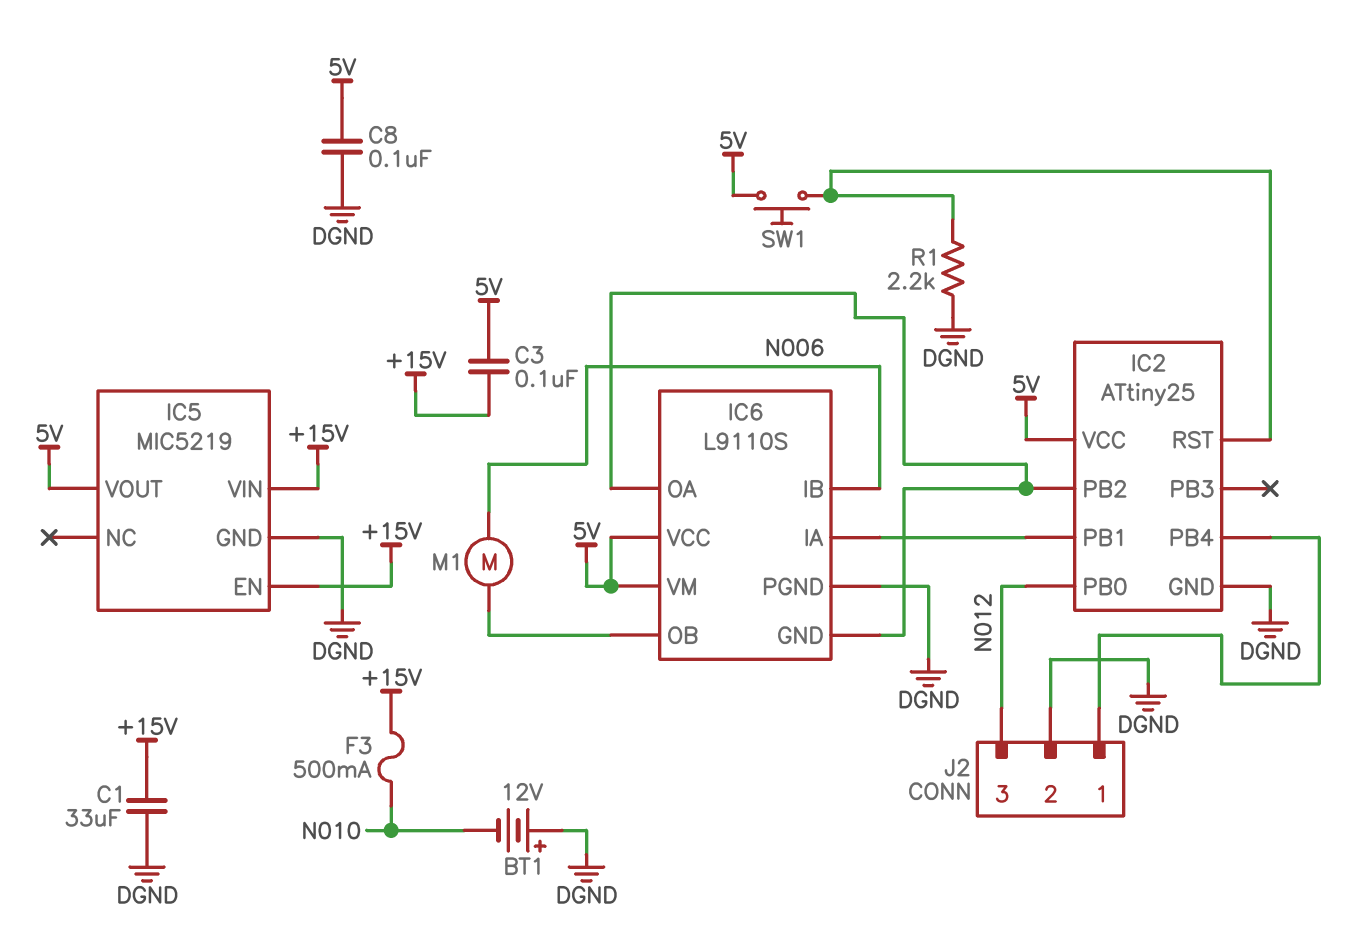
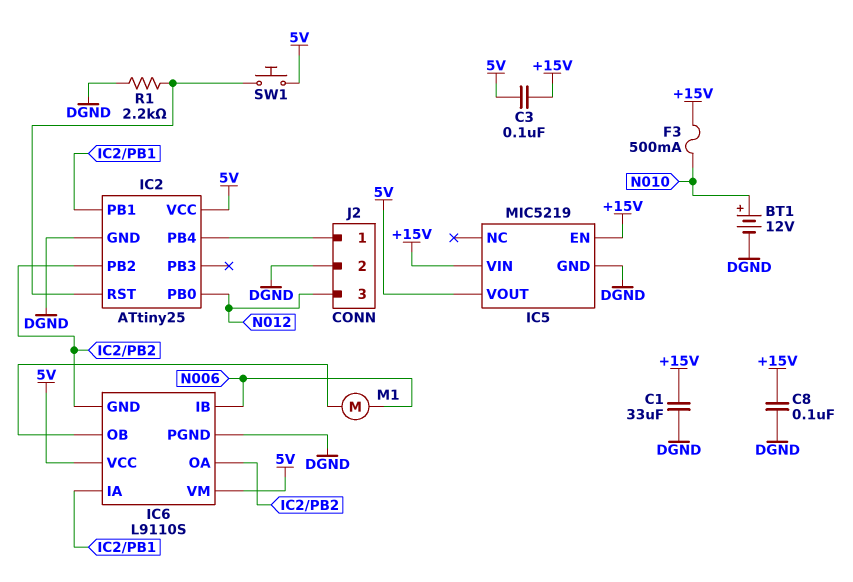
BT1: 12V (plus DGND, minus N010) -> 12V (plus N010, minus DGND)
C8: 100nF (5V, DGND) -> 100nF (+15V, DGND)

